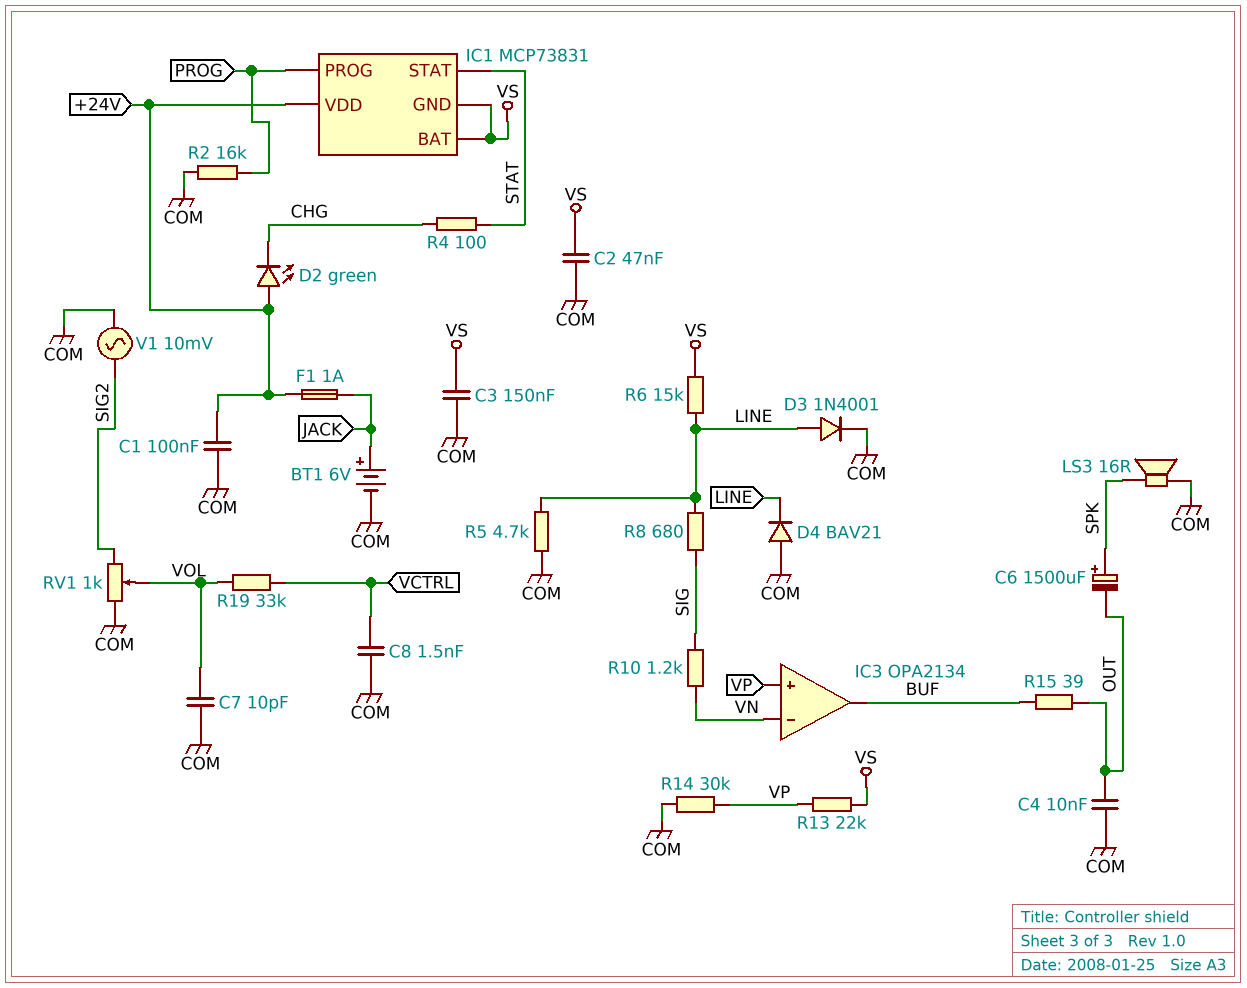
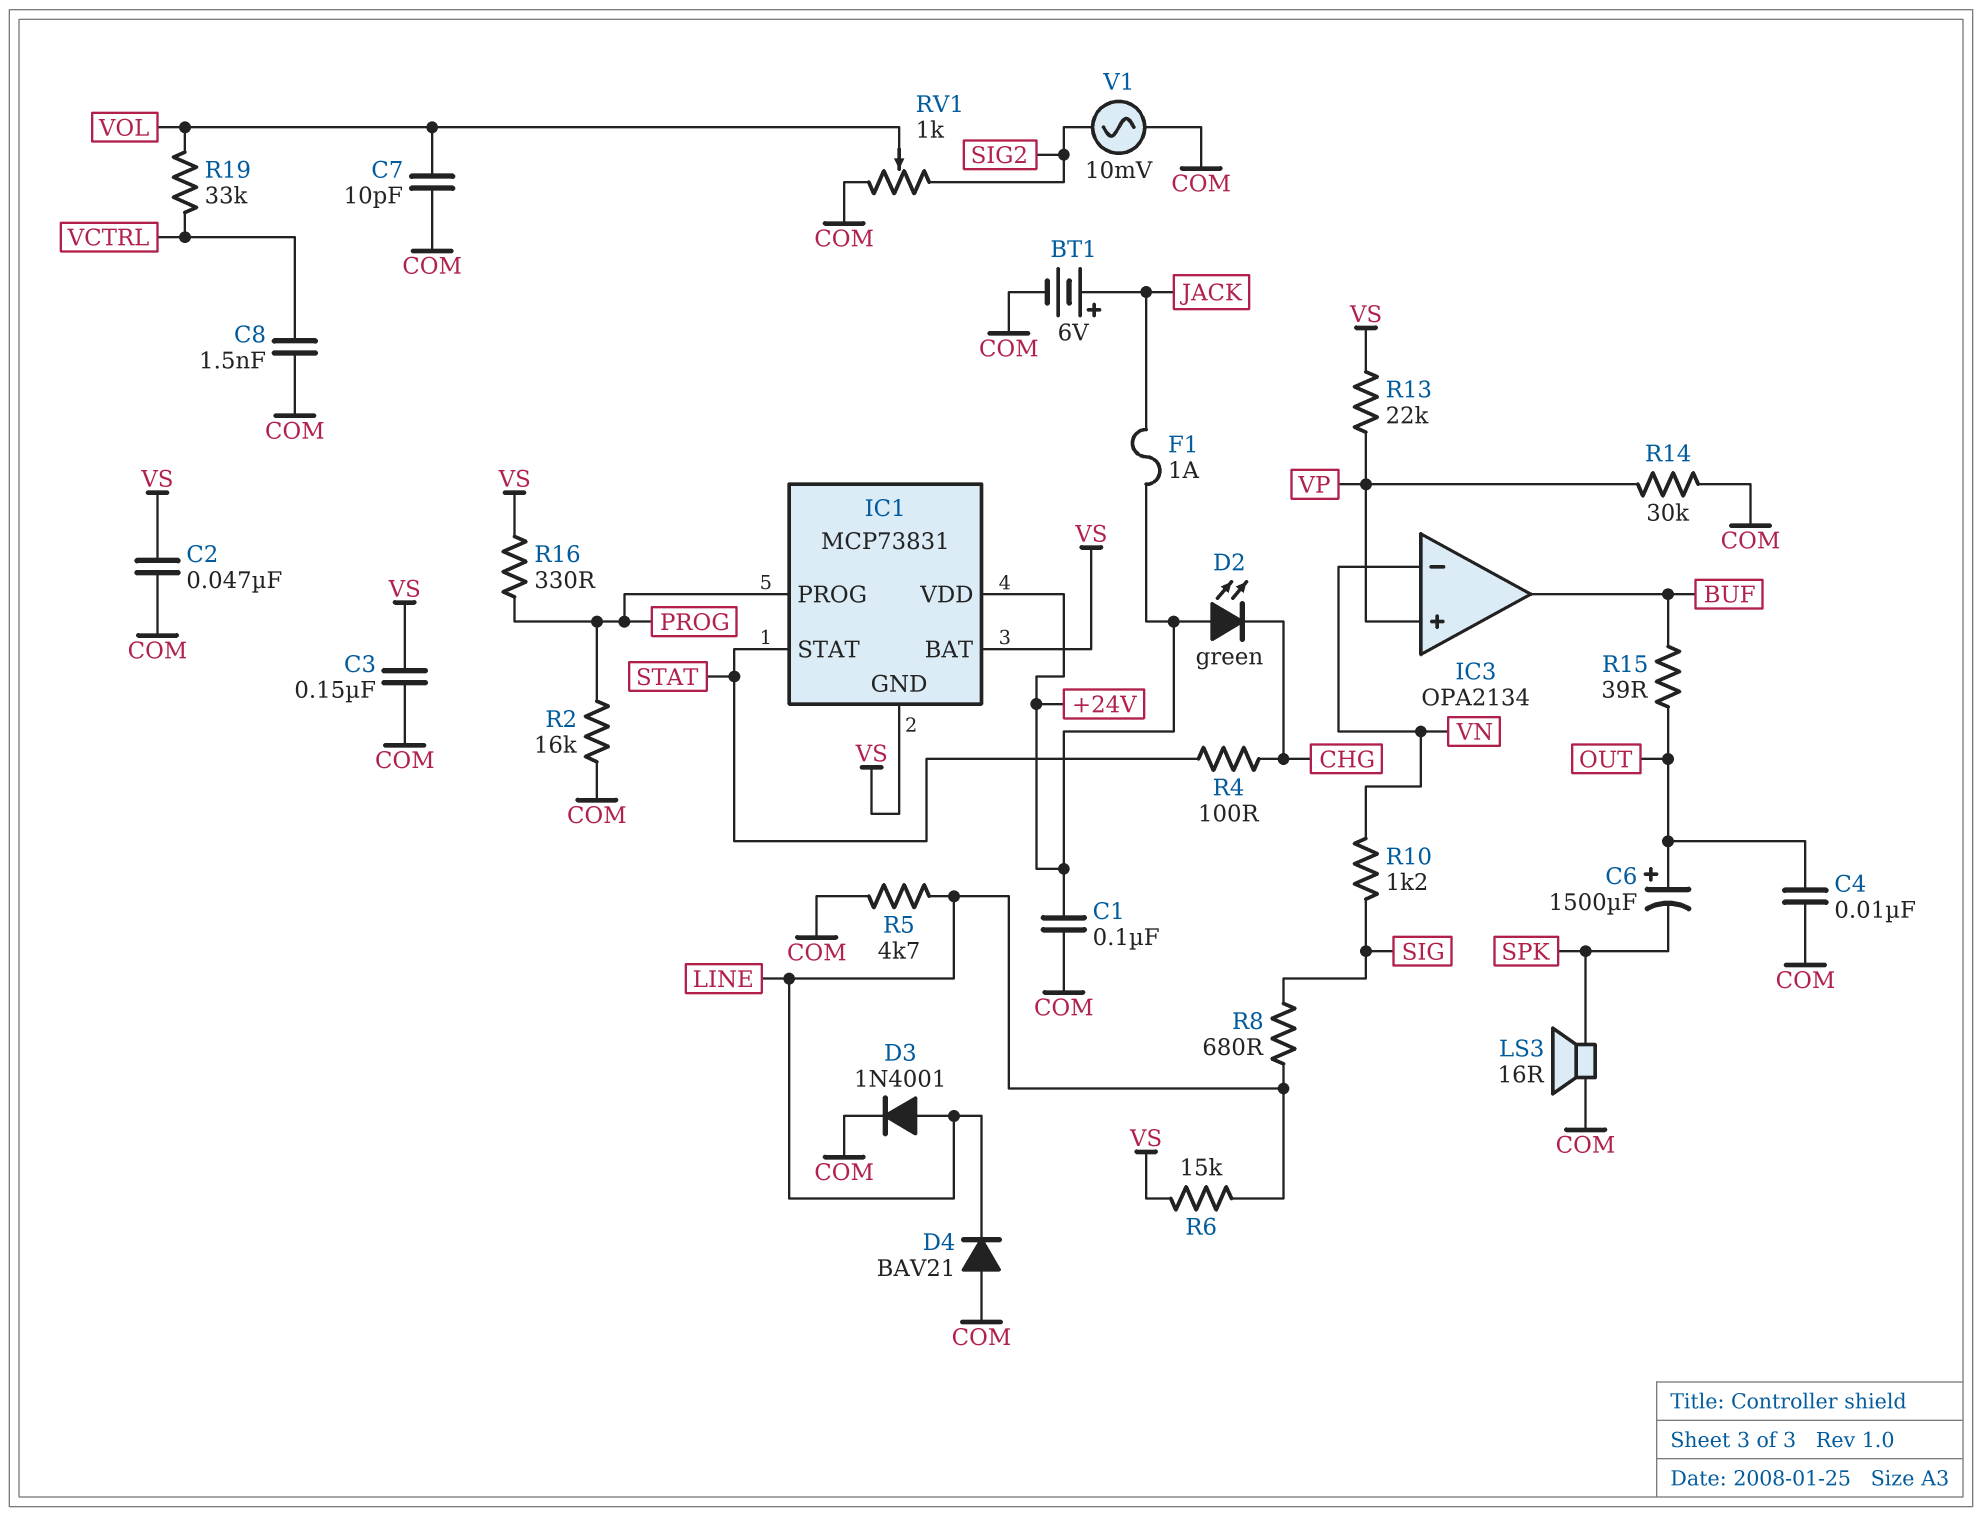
C6: 1500uF (plus SPK, minus OUT) -> 1500uF (plus OUT, minus SPK)
R16: none -> 330 (PROG, VS)

